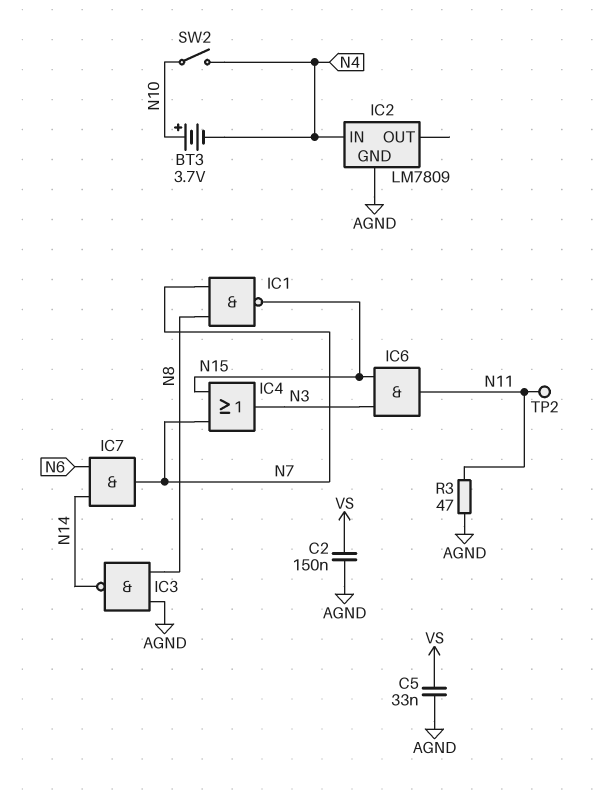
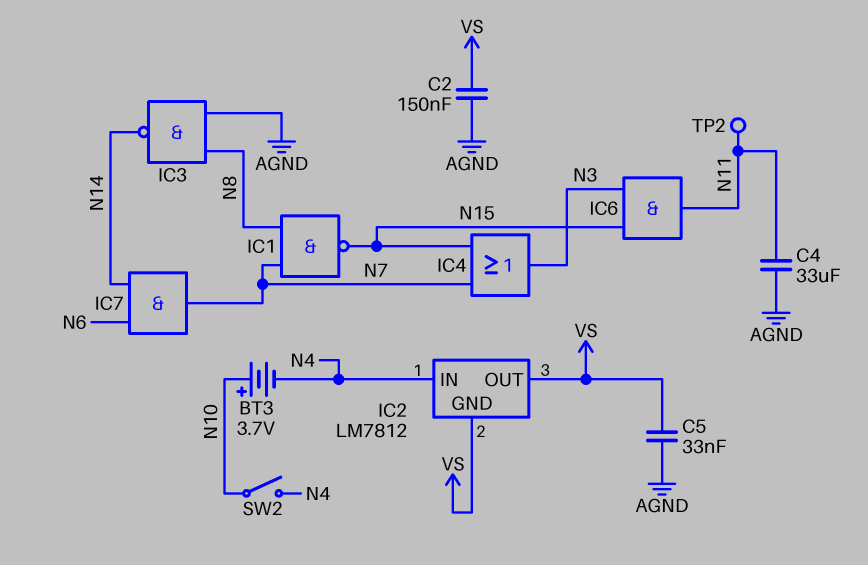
C4: none -> 33uF (AGND, N11)
IC2: LM7809 -> LM7812
IC2 pin GND: AGND -> VS
IC2 pin OUT: none -> VS
R3: 47 (AGND, N11) -> none

